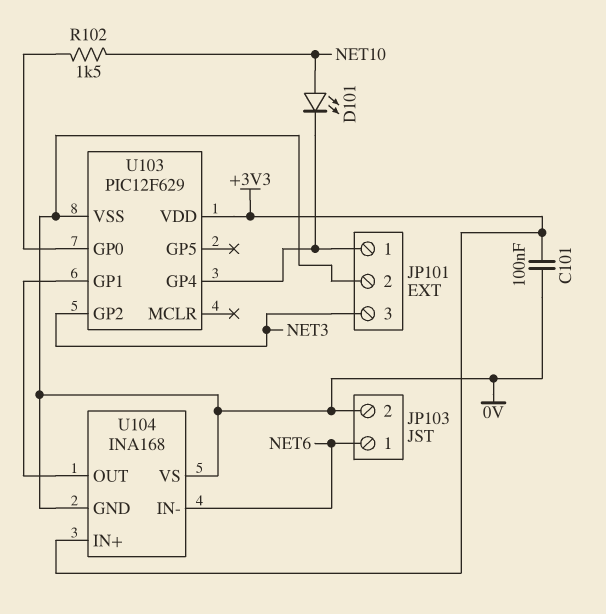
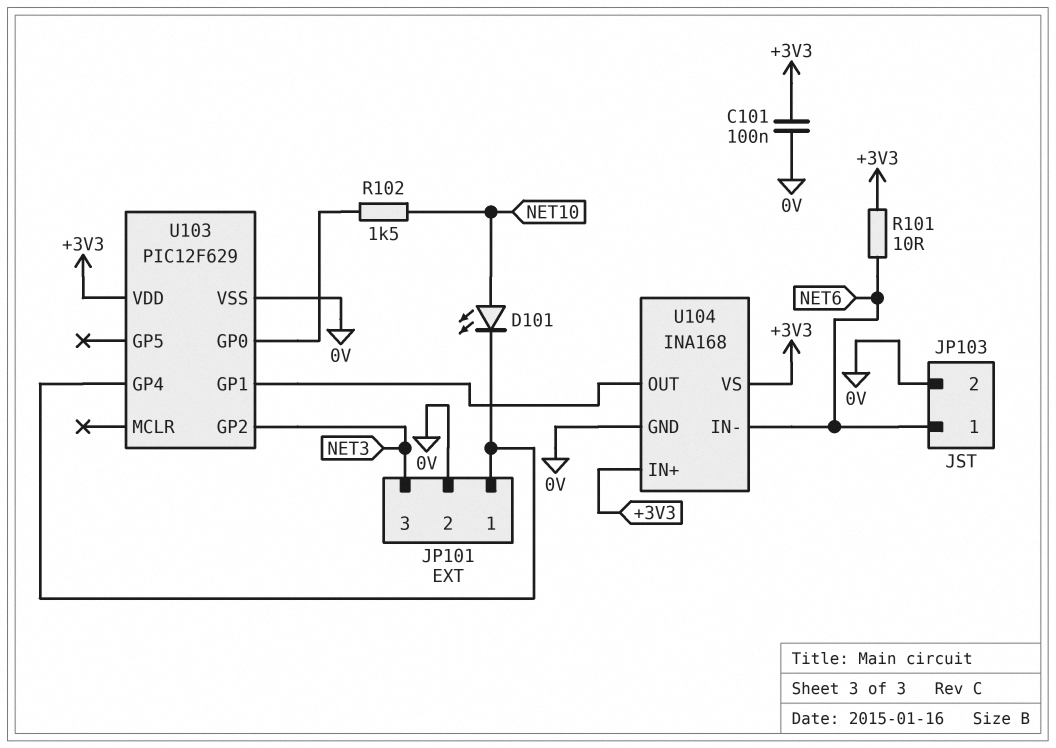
R101: none -> 10 (+3V3, NET6)
U104 pin VS: 0V -> +3V3

